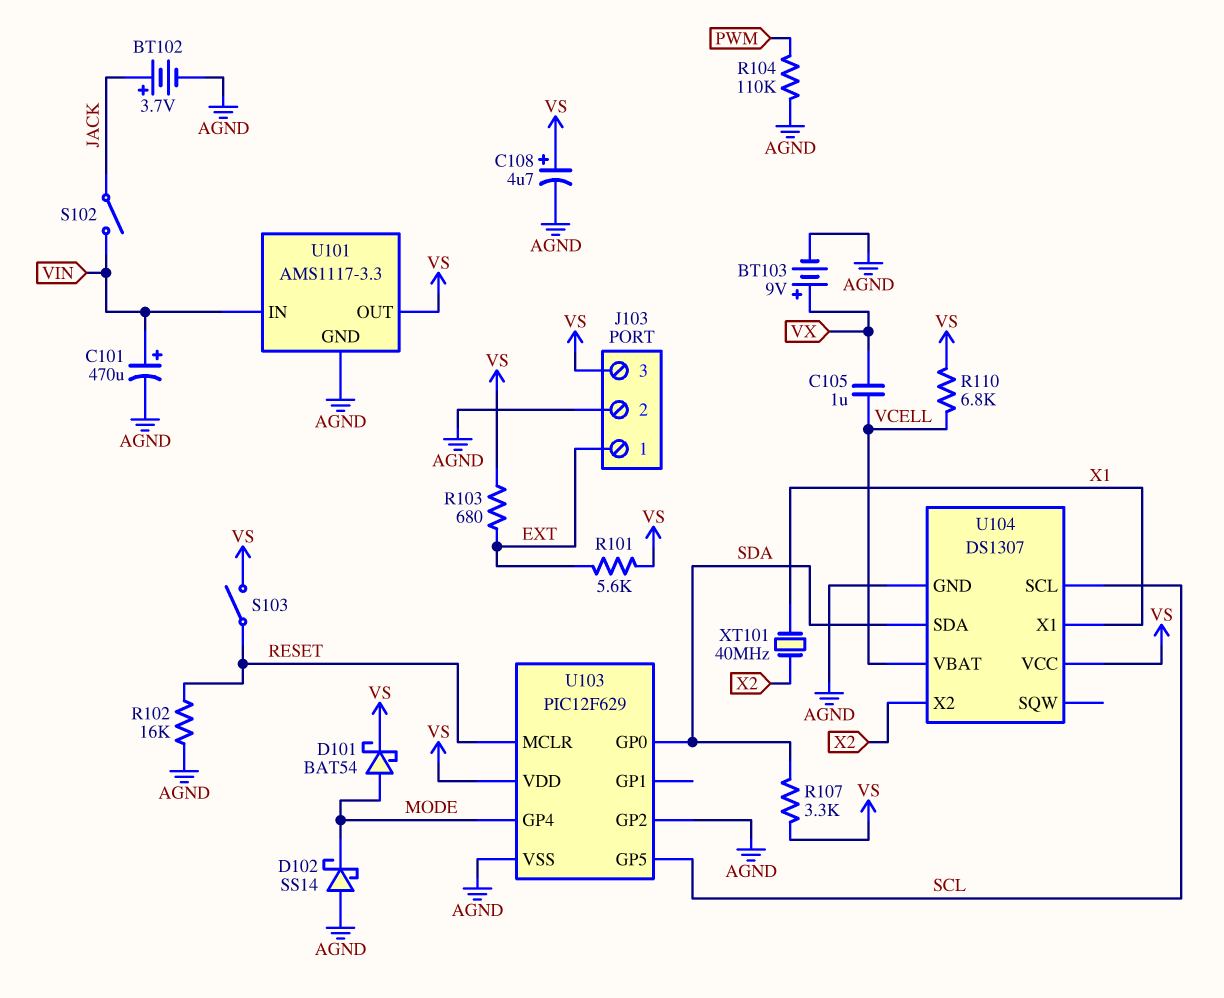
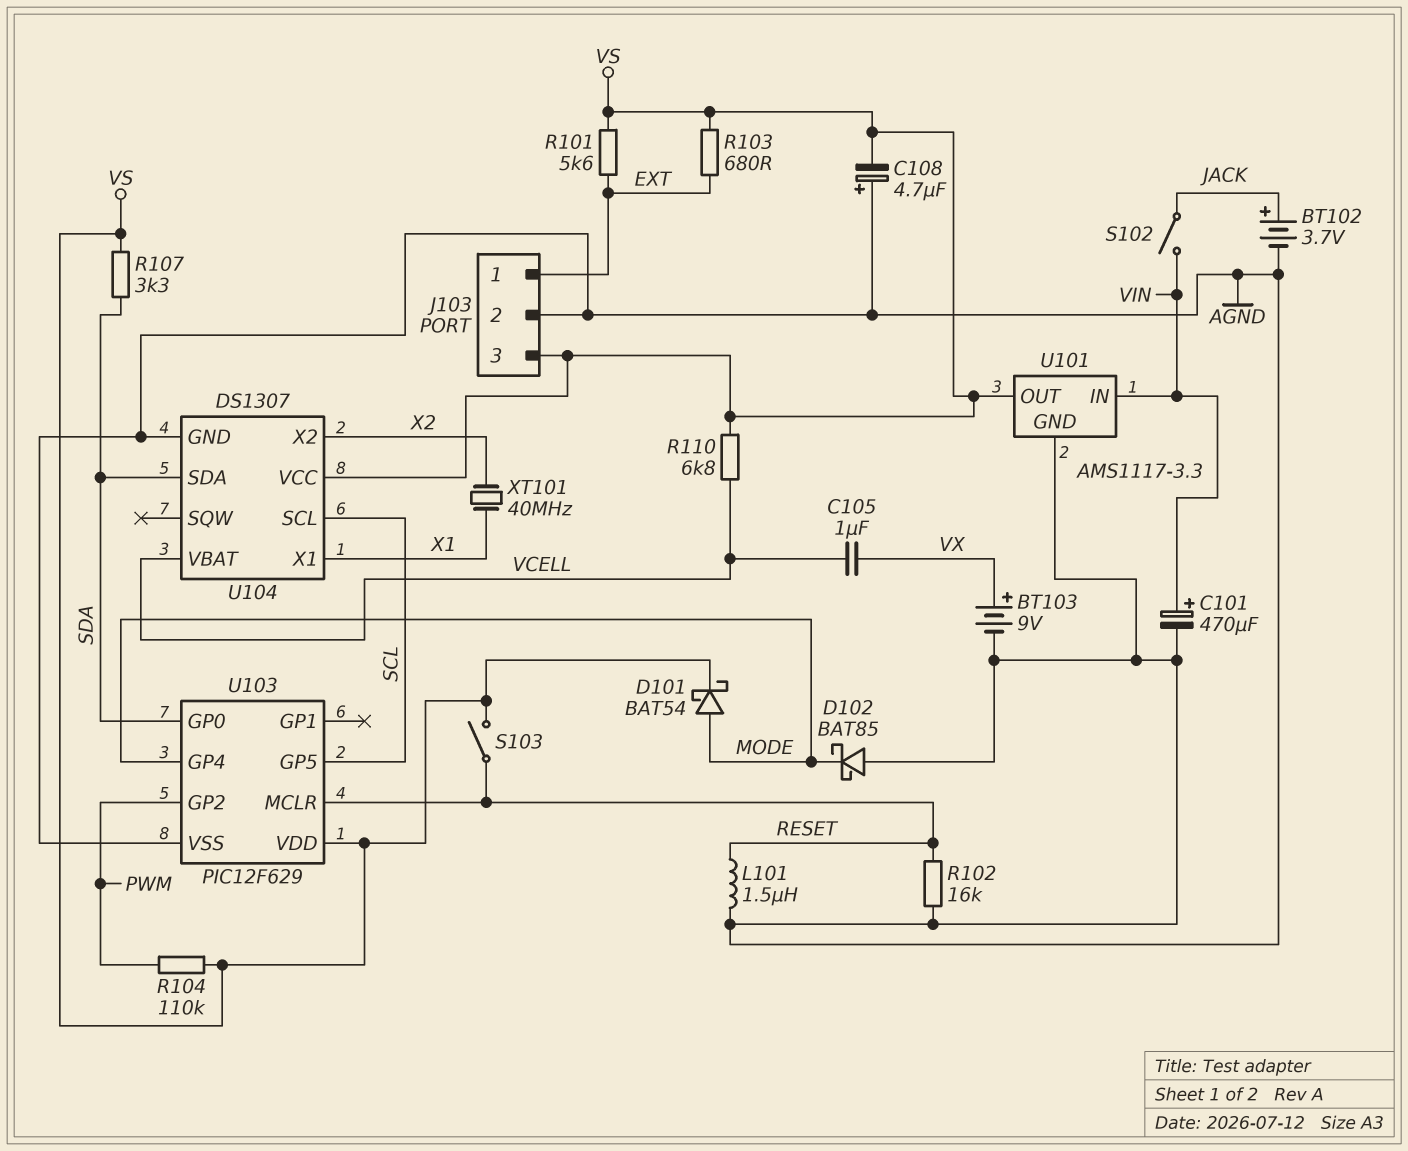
C108: 4.7uF (plus VS, minus AGND) -> 4.7uF (plus AGND, minus VS)
D102: schottky SS14 (A AGND, K MODE) -> schottky BAT85 (A AGND, K MODE)
L101: none -> 1.5uH (AGND, RESET)
R104: 110k (AGND, PWM) -> 110k (PWM, VS)
U103 pin GP2: AGND -> PWM

